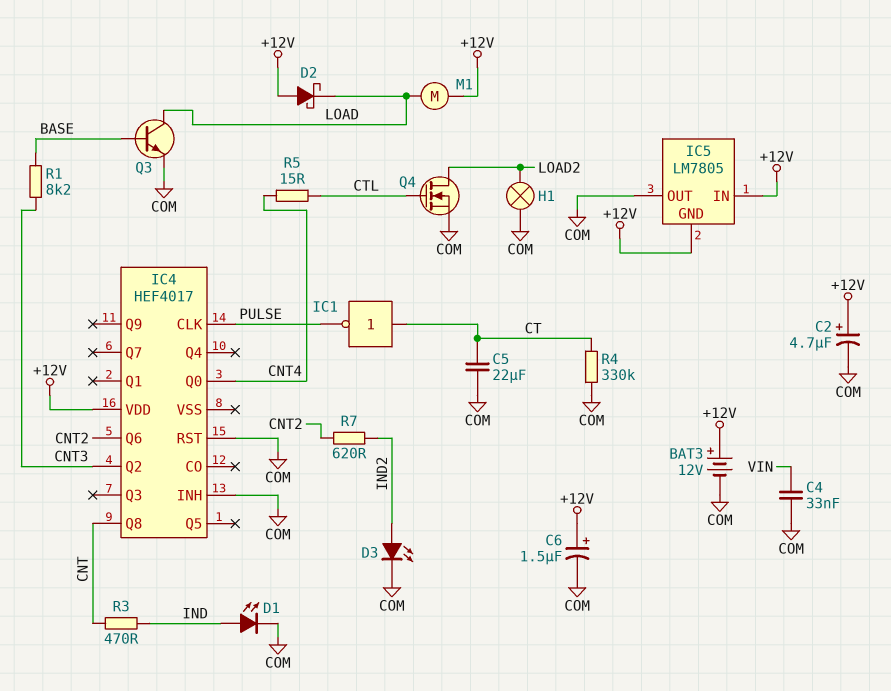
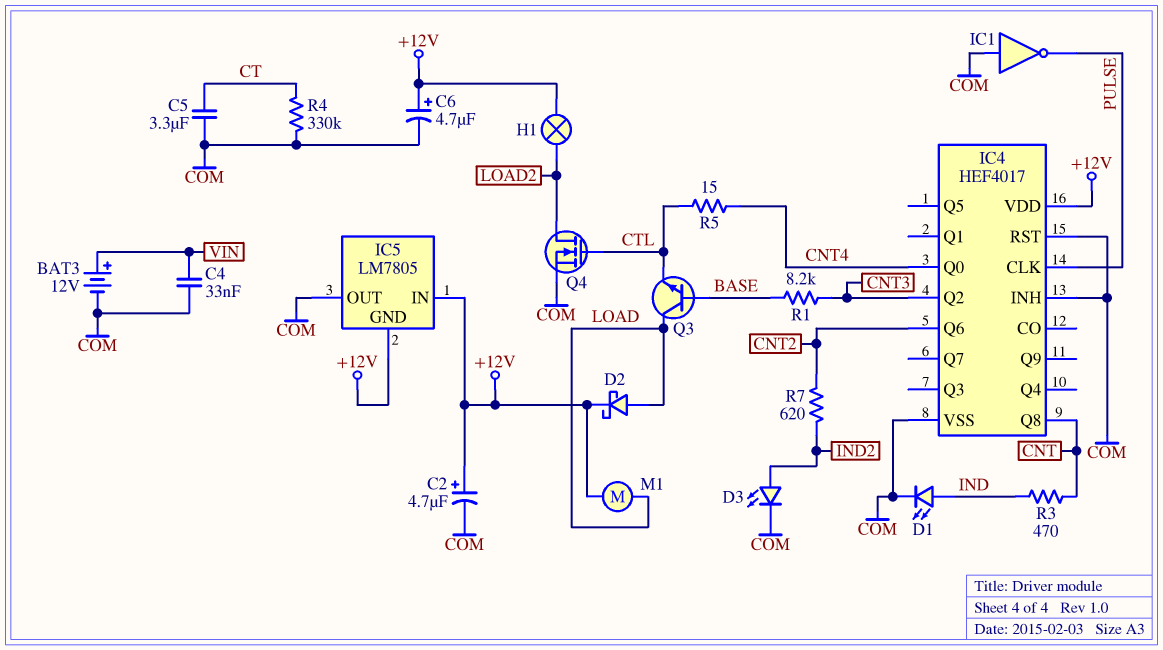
BAT3: 12V (plus +12V, minus COM) -> 12V (plus VIN, minus COM)
C5: 22uF (COM, CT) -> 3.3uF (COM, CT)
C6: 1.5uF (plus +12V, minus COM) -> 4.7uF (plus +12V, minus COM)
D2: schottky (A +12V, K LOAD) -> schottky (A LOAD, K +12V)
H1: lamp (COM, LOAD2) -> lamp (+12V, LOAD2)
IC1: NOT (in CT, out PULSE) -> NOT (in COM, out PULSE)
IC4 pin VSS: none -> COM
Q3: NPN (B BASE, C LOAD, E COM) -> NPN (B BASE, C LOAD, E CTL)

